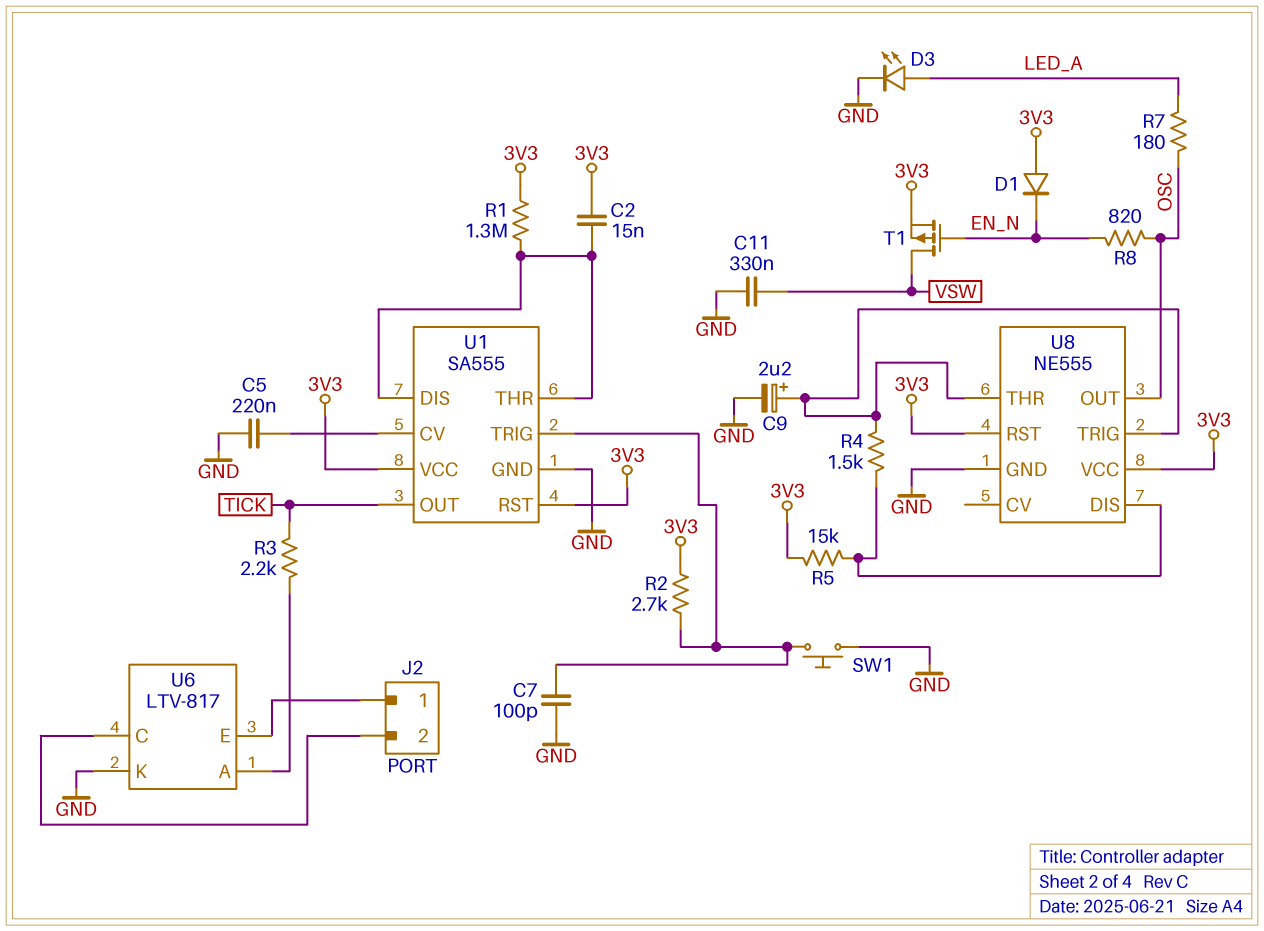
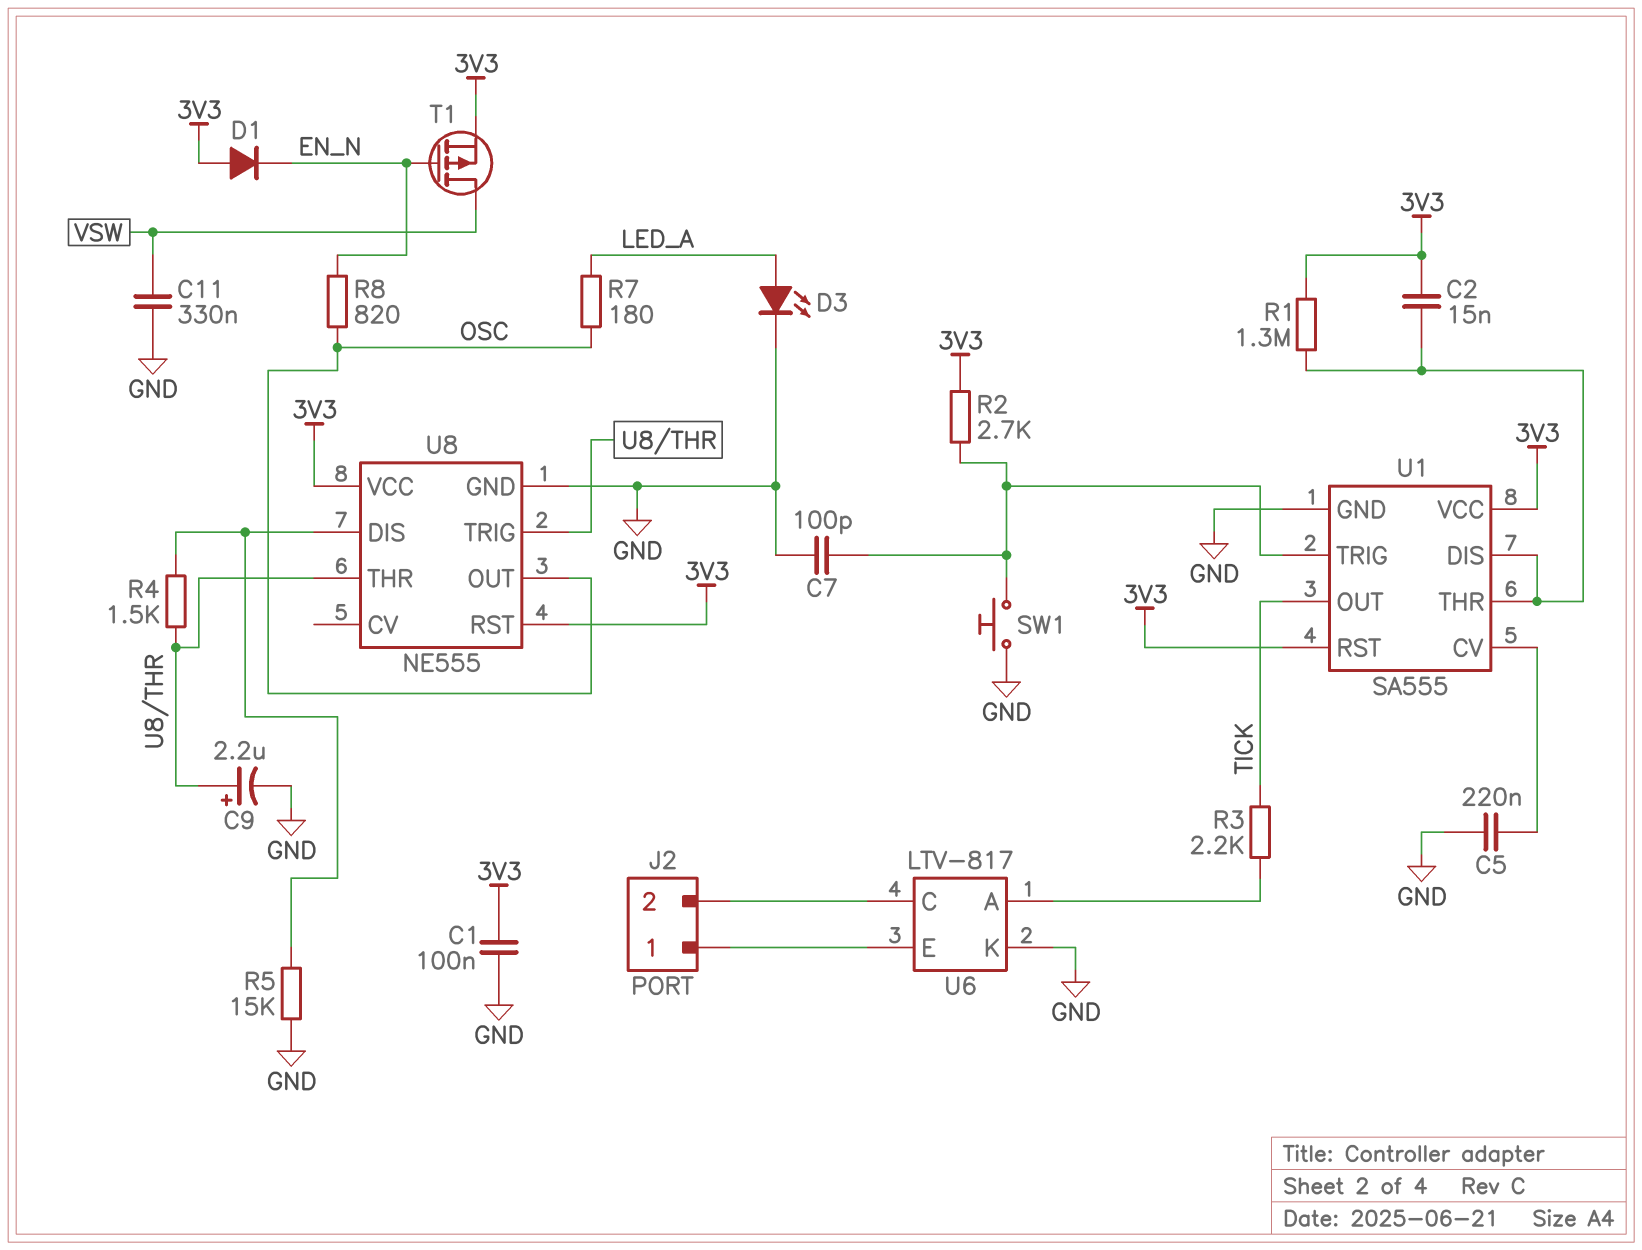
C1: none -> 100nF (3V3, GND)
R5: 15k (3V3, U8/DIS) -> 15k (GND, U8/DIS)

